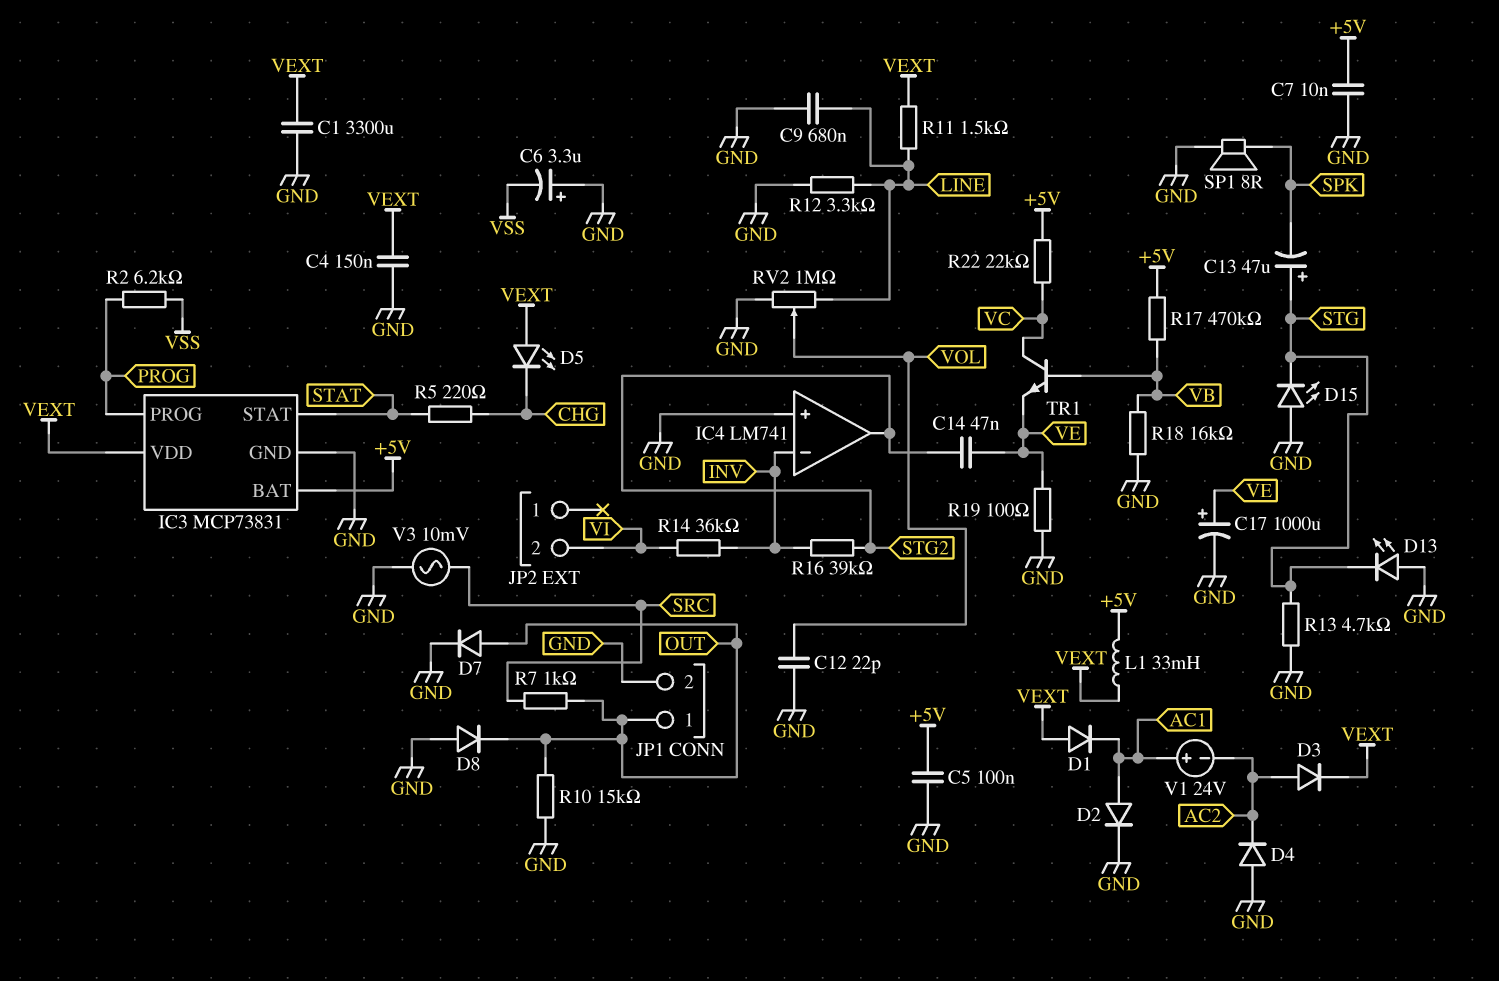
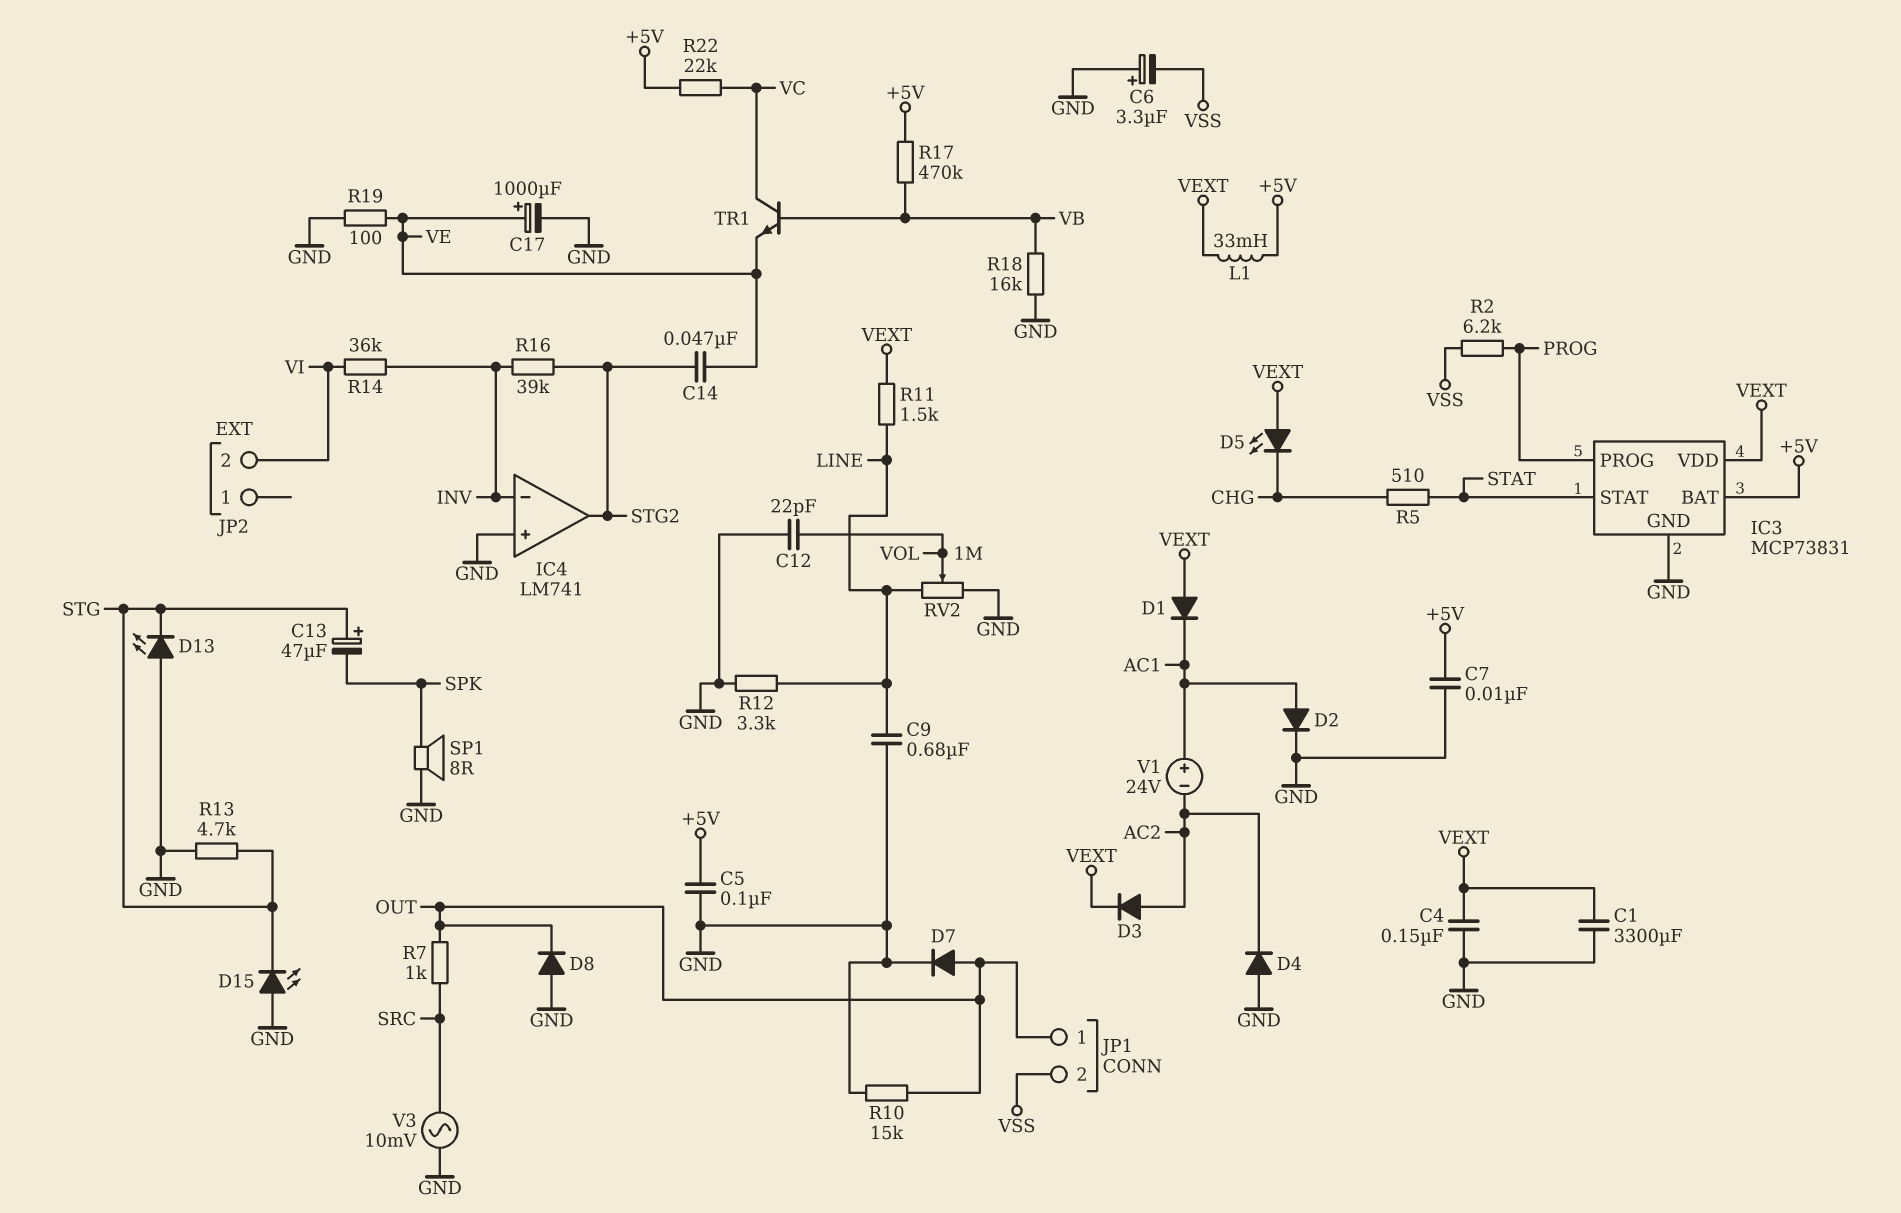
JP1 pin 2: GND -> VSS
R5: 220 (CHG, STAT) -> 510 (CHG, STAT)

